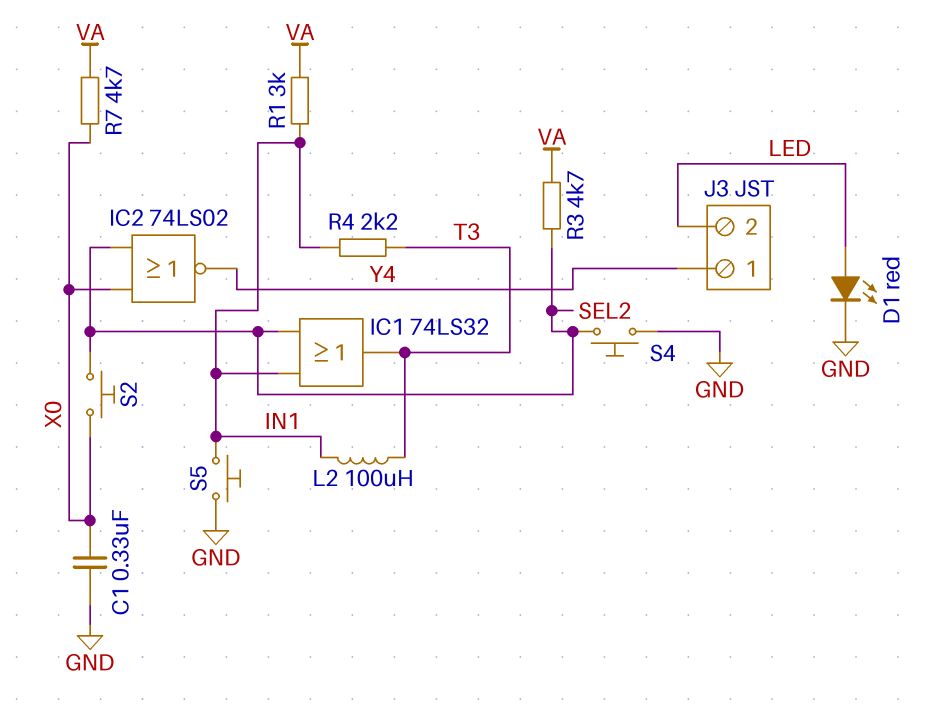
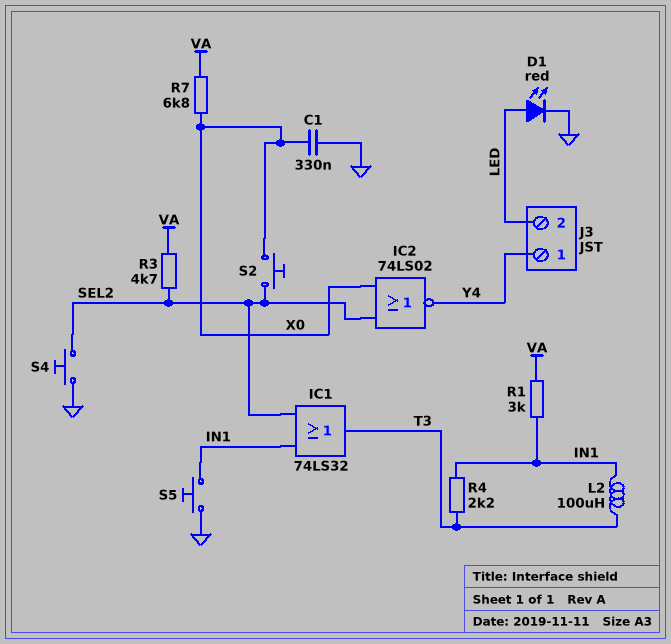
R7: 4.7k (VA, X0) -> 6.8k (VA, X0)

